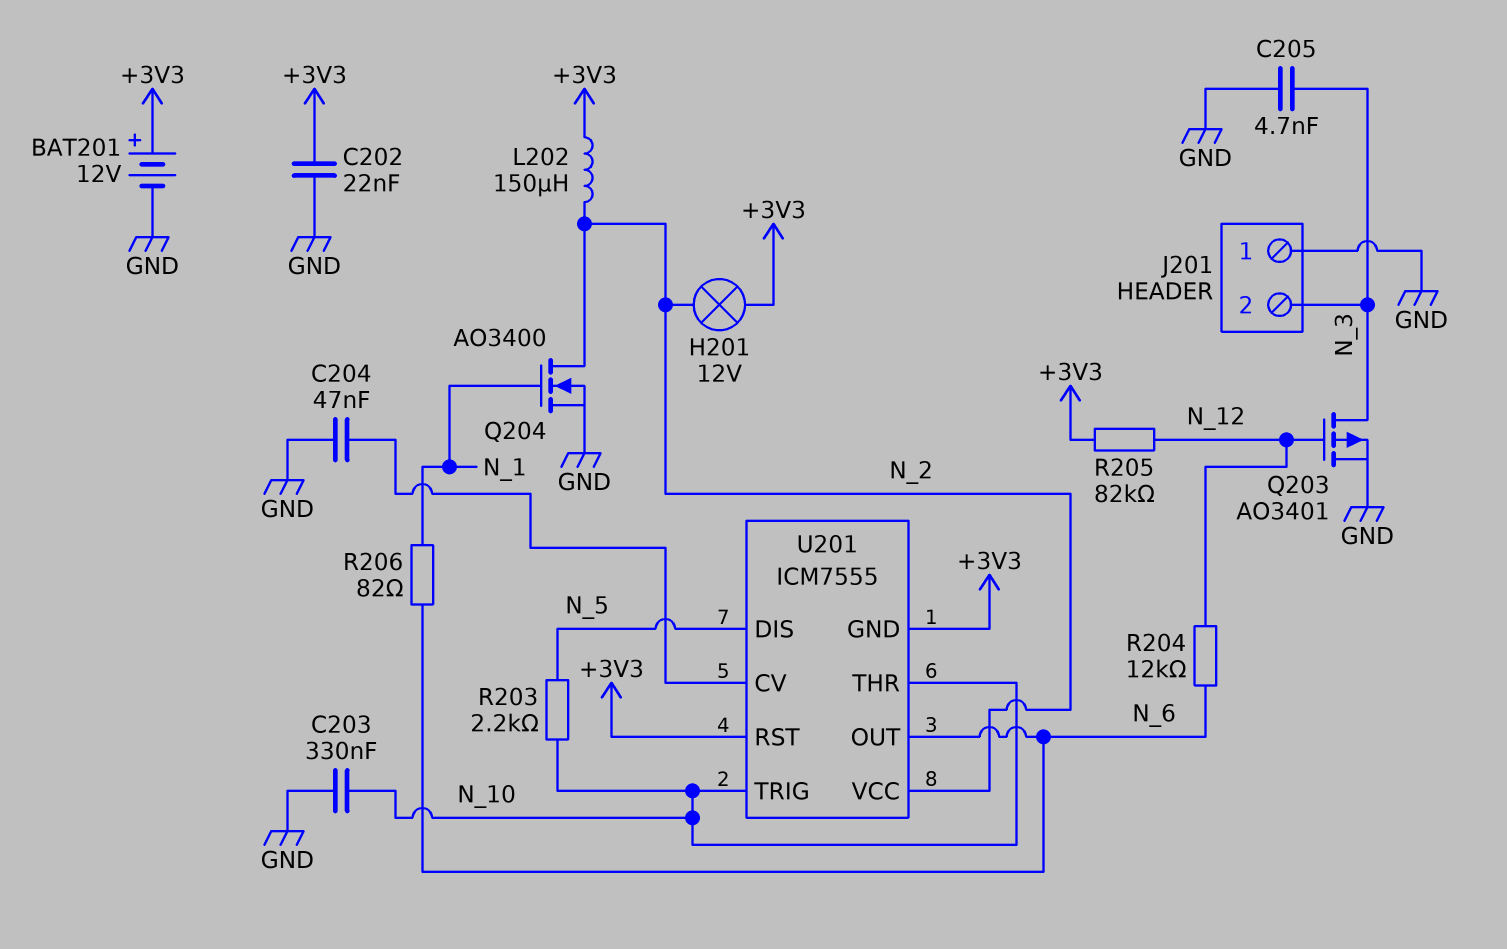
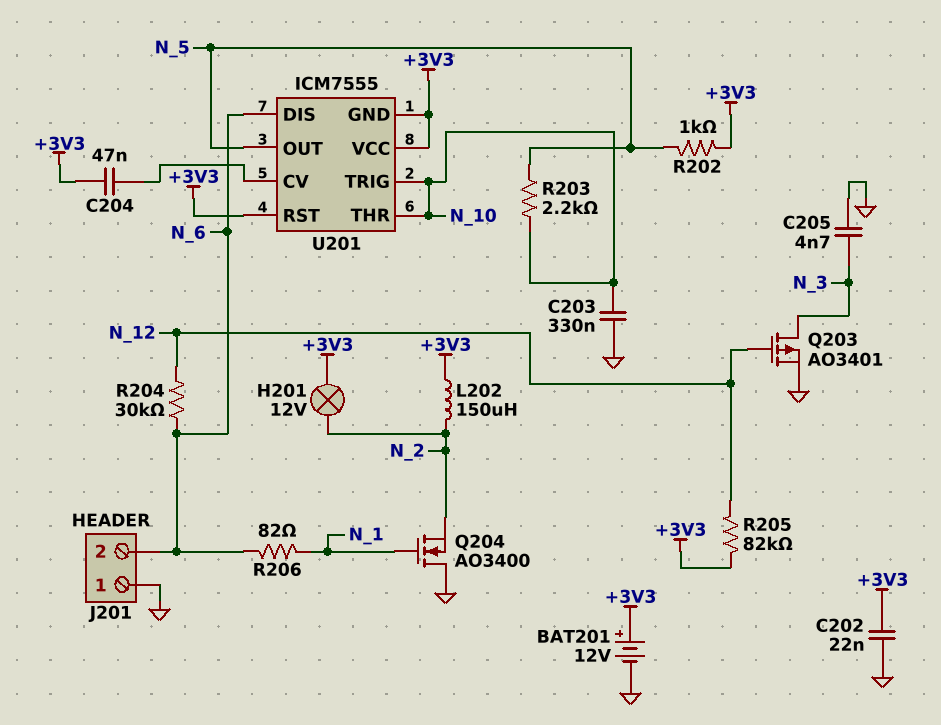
C204: 47nF (GND, U201/CV) -> 47nF (+3V3, U201/CV)
J201 pin 2: N_3 -> N_6
Q204: NMOS AO3400 (G N_1, D N_2, S GND) -> NMOS AO3400 (G N_1, D GND, S N_2)
R202: none -> 1k (+3V3, N_5)
R204: 12k (N_6, N_12) -> 30k (N_6, N_12)
U201 pin DIS: N_5 -> N_6
U201 pin OUT: N_6 -> N_5
U201 pin VCC: N_2 -> +3V3

